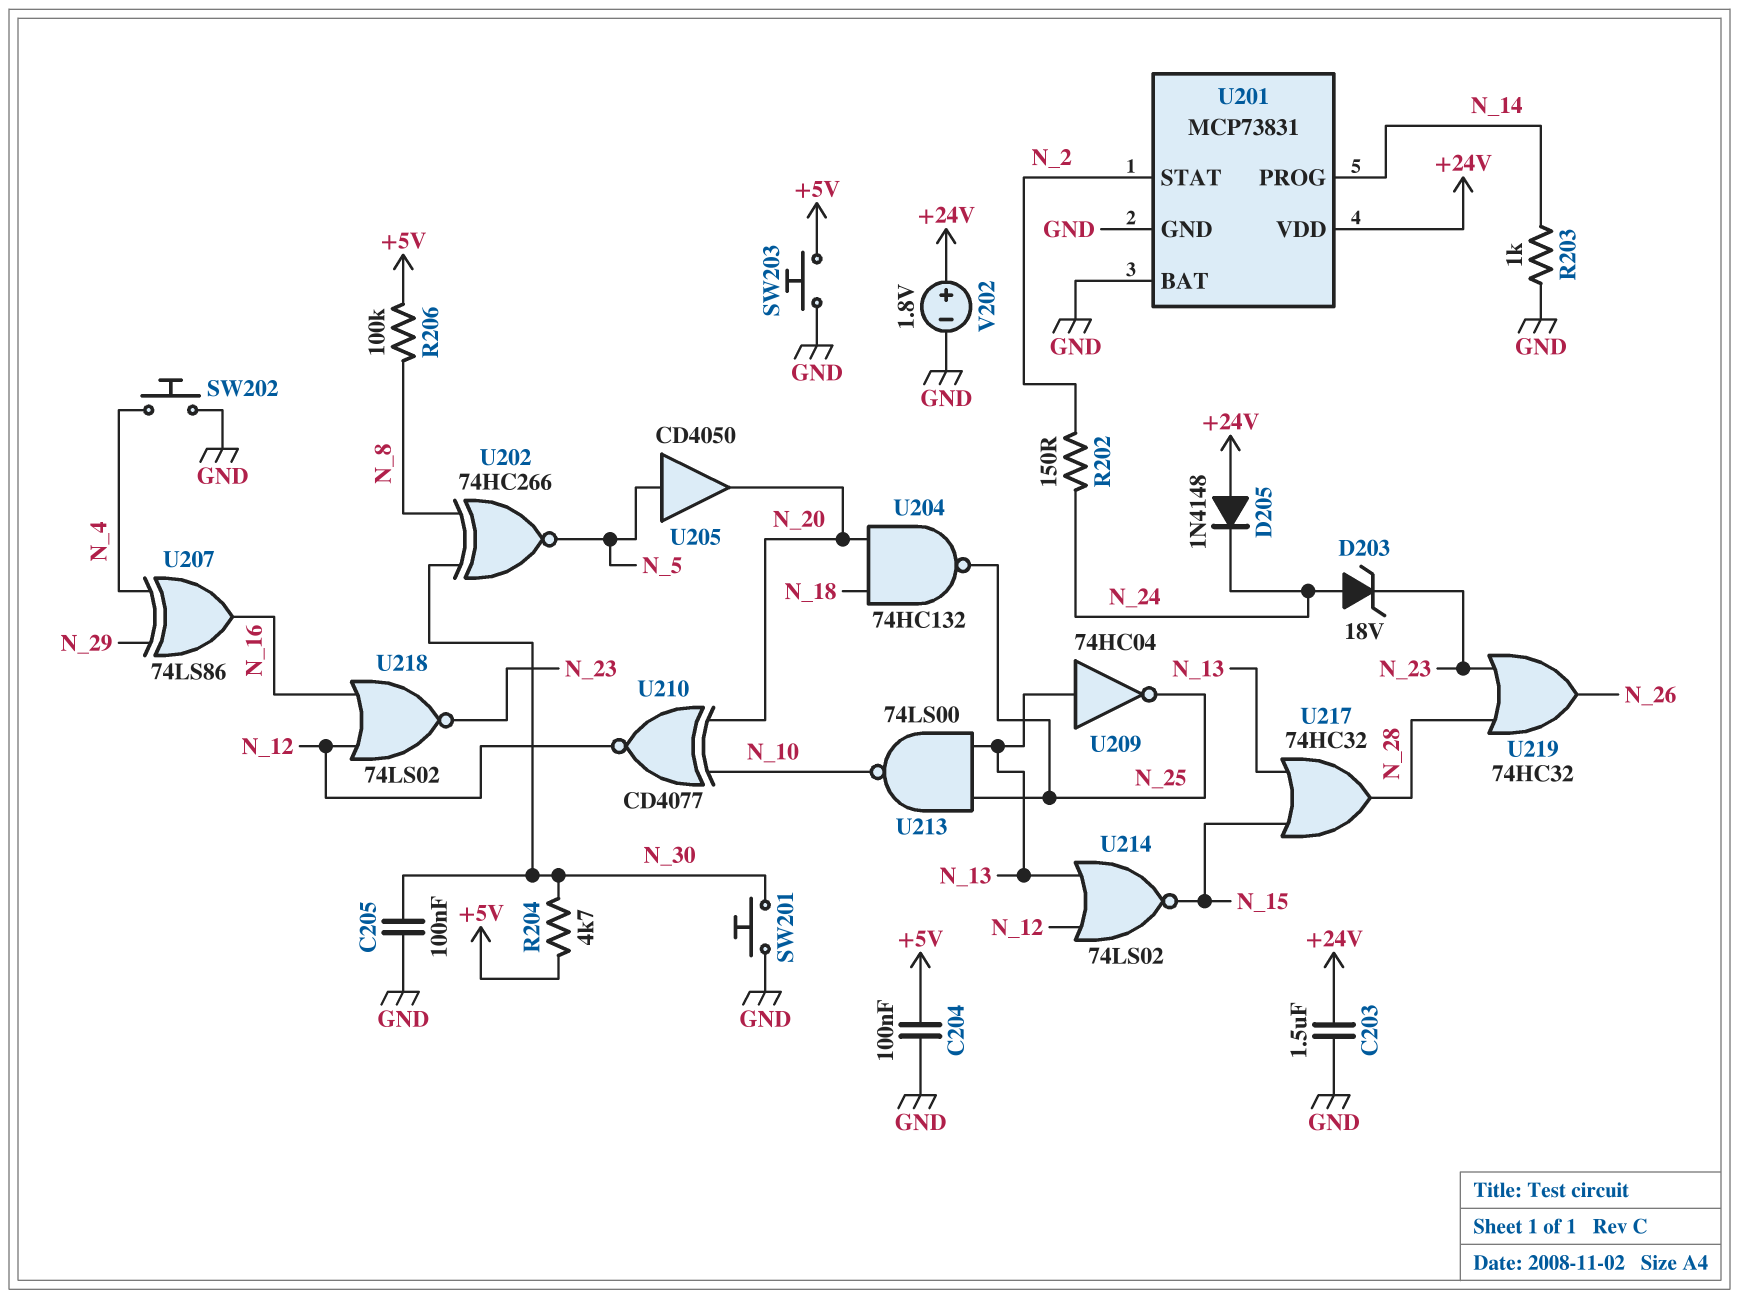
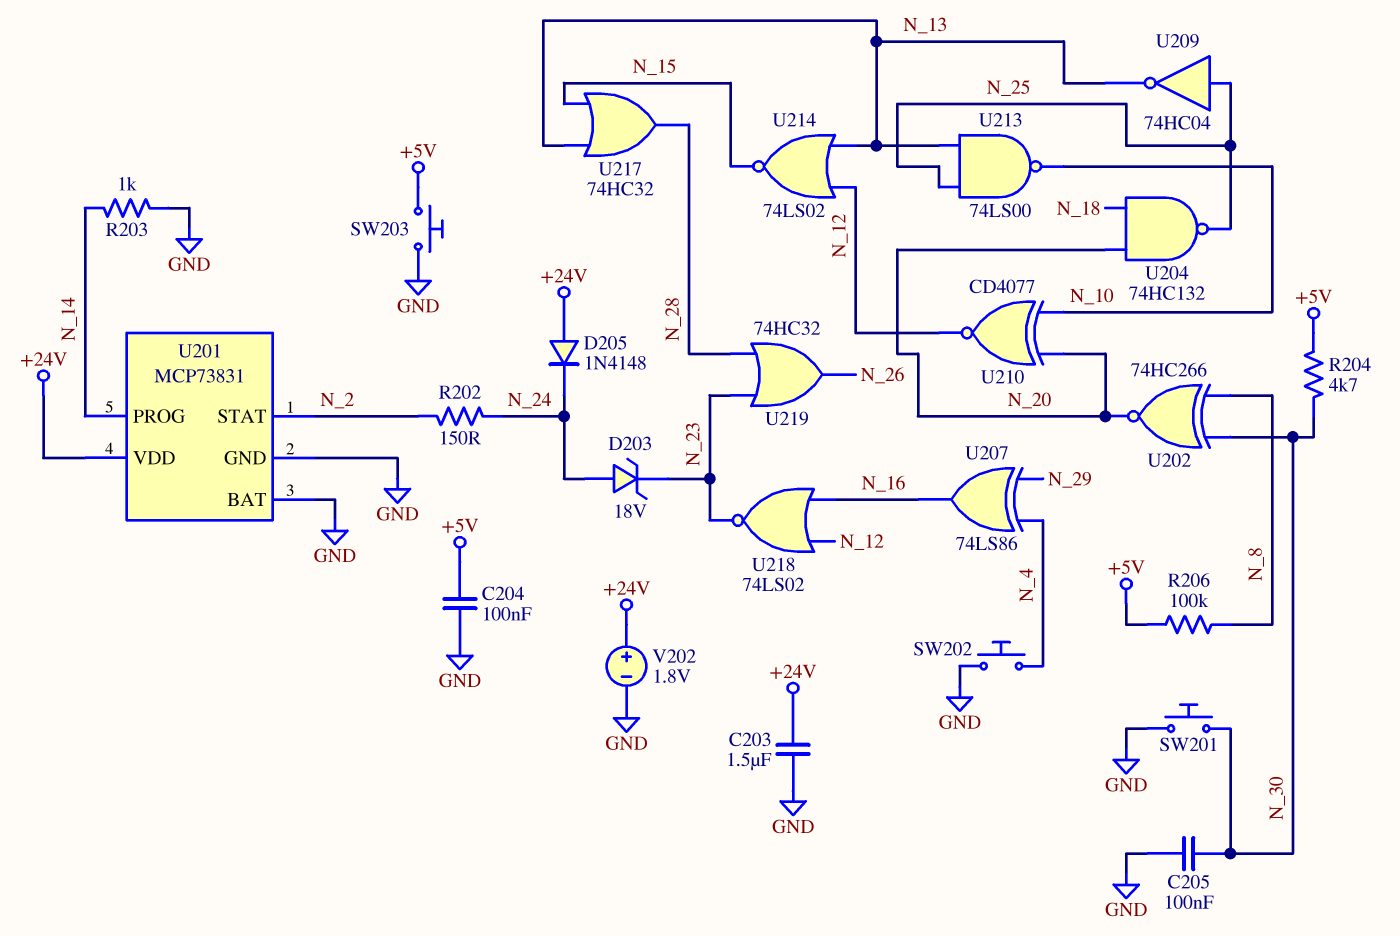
U202: XNOR 74HC266 (in N_8, in N_30, out N_5) -> XNOR 74HC266 (in N_8, in N_30, out N_20)
U205: buffer CD4050 (in N_5, out N_20) -> none
U209: NOT 74HC04 (in N_13, out N_25) -> NOT 74HC04 (in N_25, out N_13)

